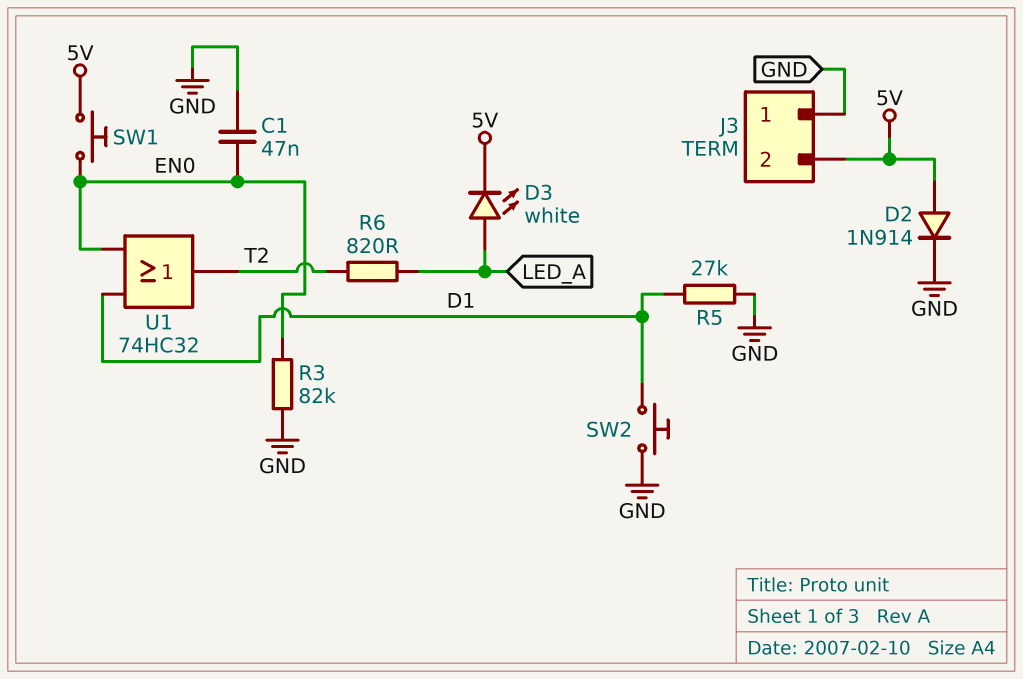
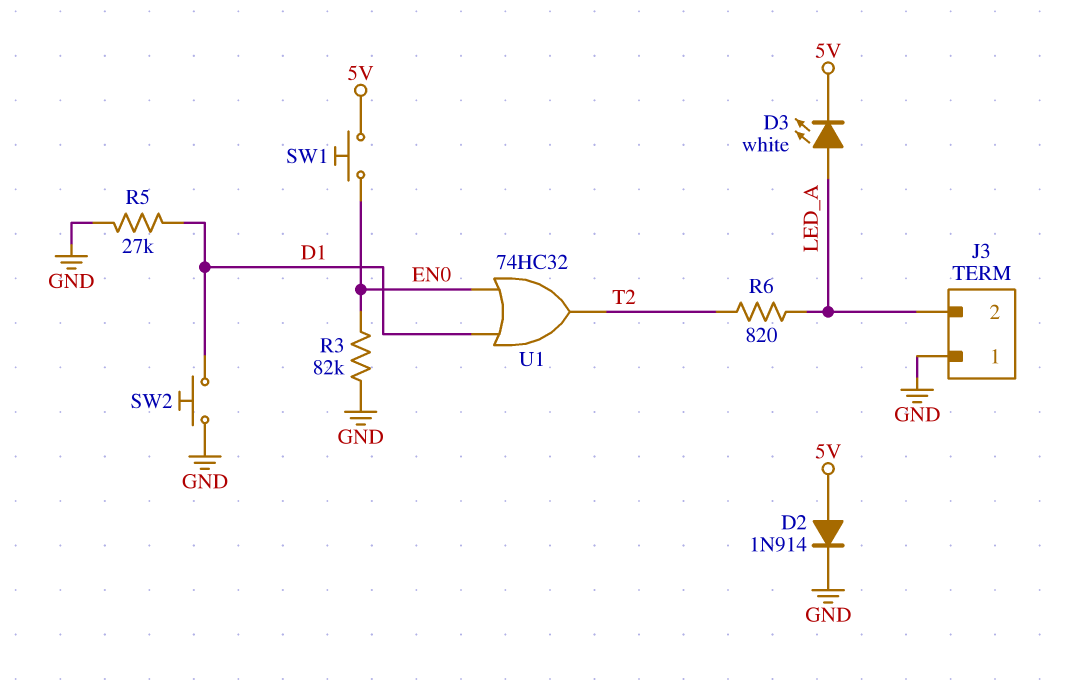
C1: 47nF (EN0, GND) -> none
J3 pin 2: 5V -> LED_A

